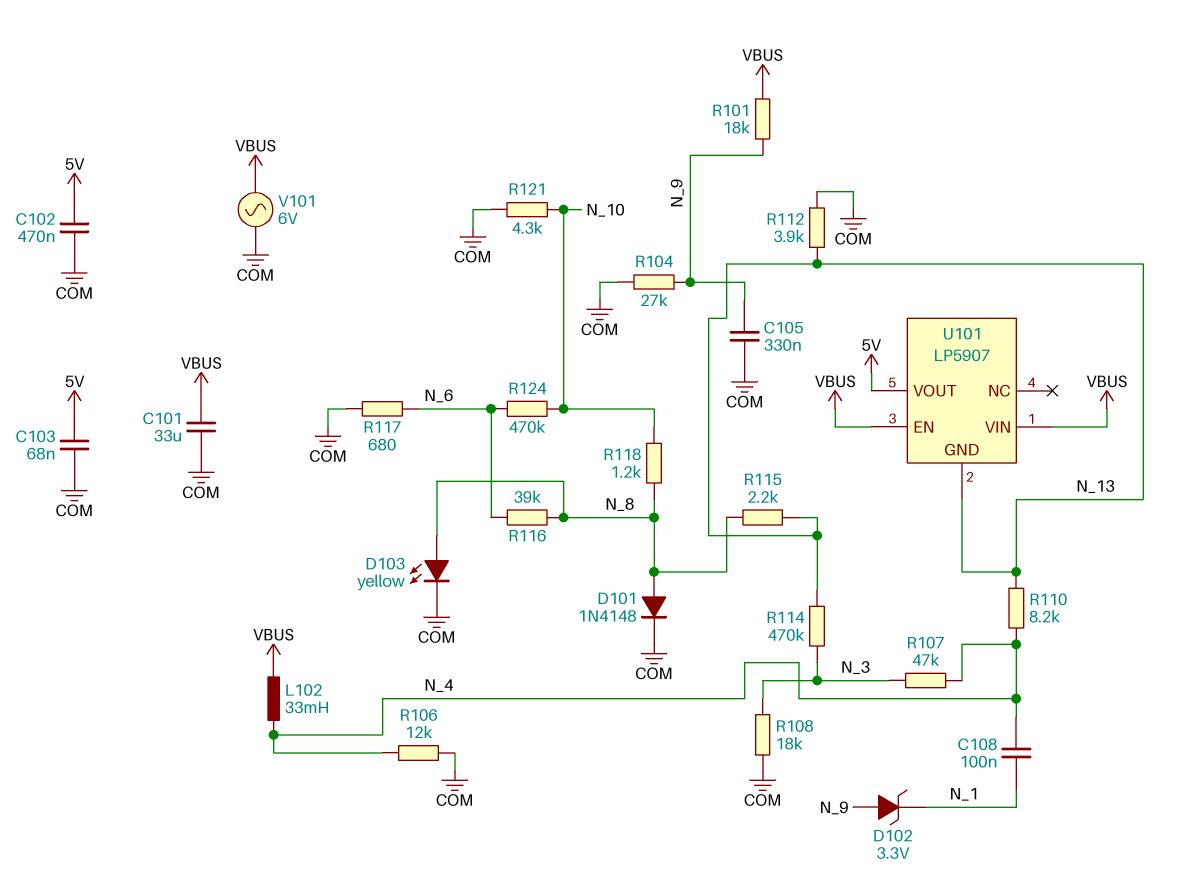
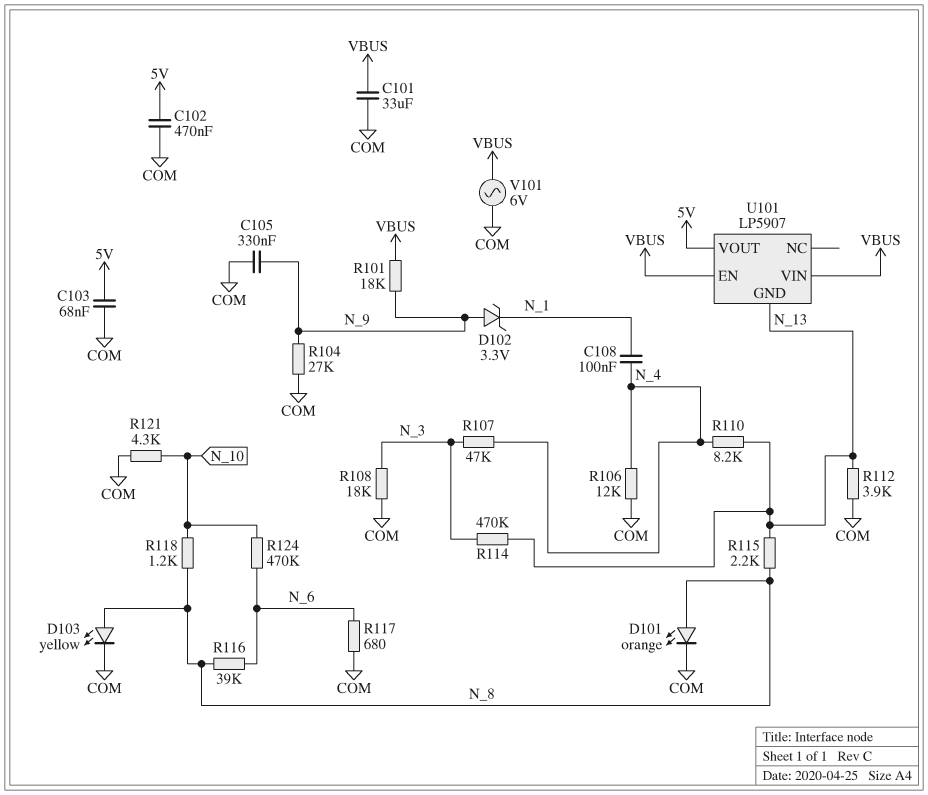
D101: diode 1N4148 (A N_8, K COM) -> LED orange (A N_8, K COM)
L102: 33mH (N_4, VBUS) -> none

